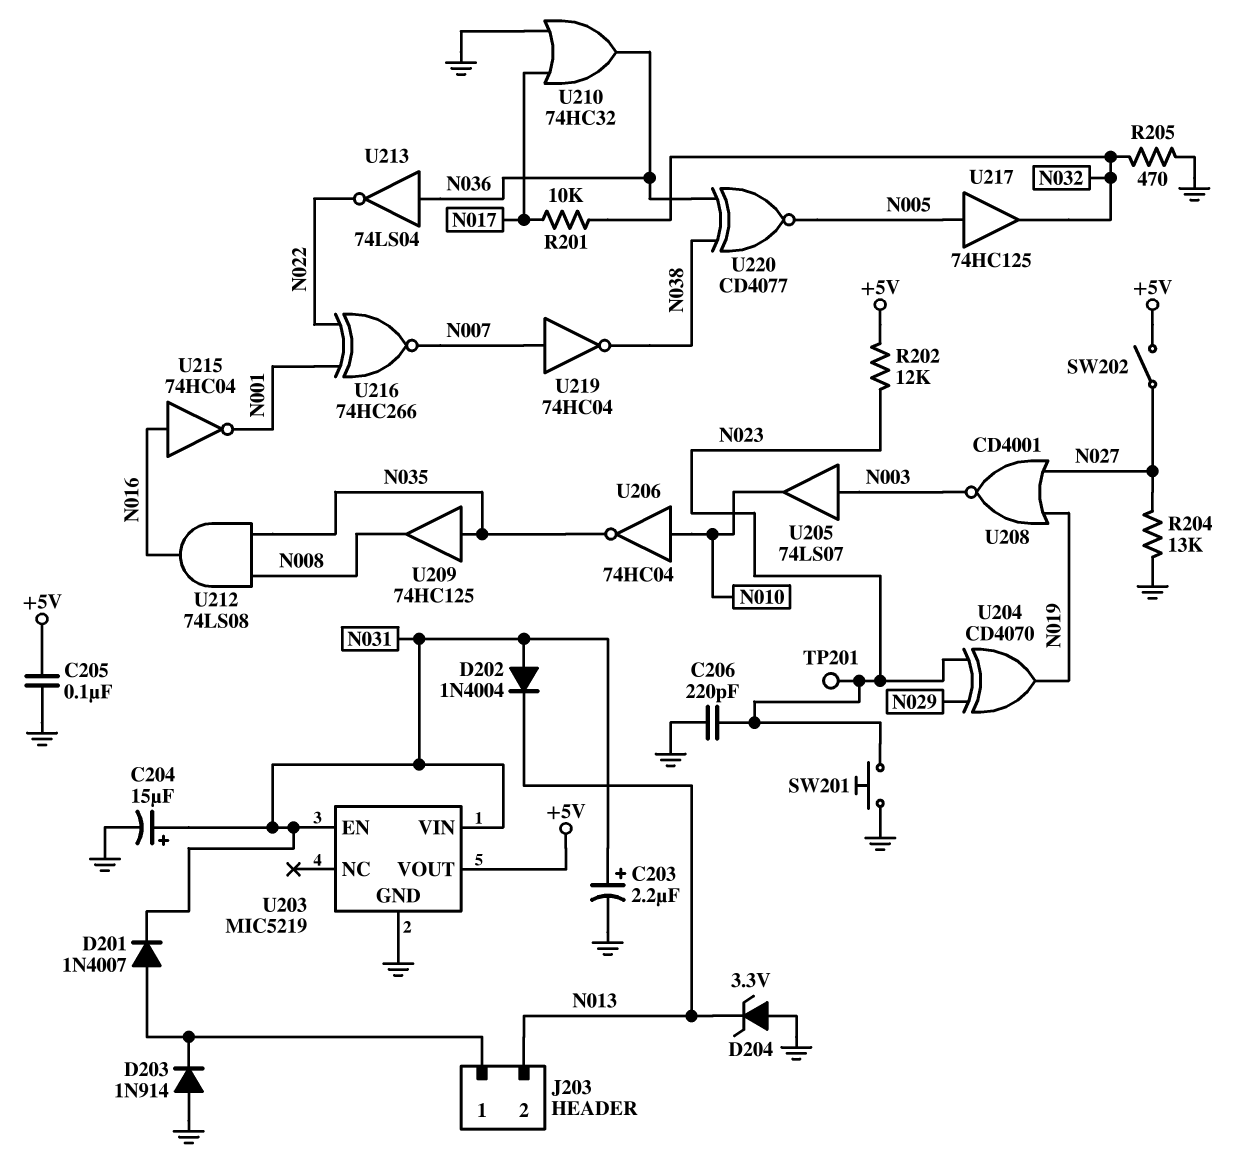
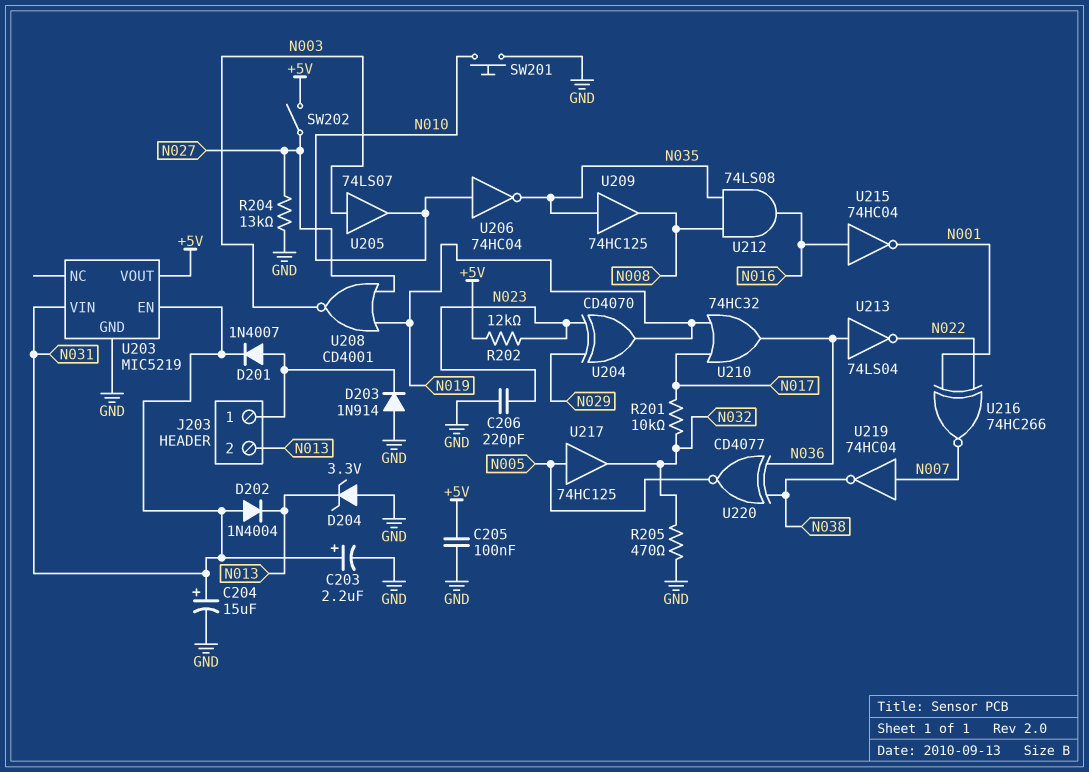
SW201: button (GND, N023) -> button (GND, N010)
TP201: test point (N023) -> none
U210: OR 74HC32 (in GND, in N017, out N036) -> OR 74HC32 (in N017, in N019, out N036)

